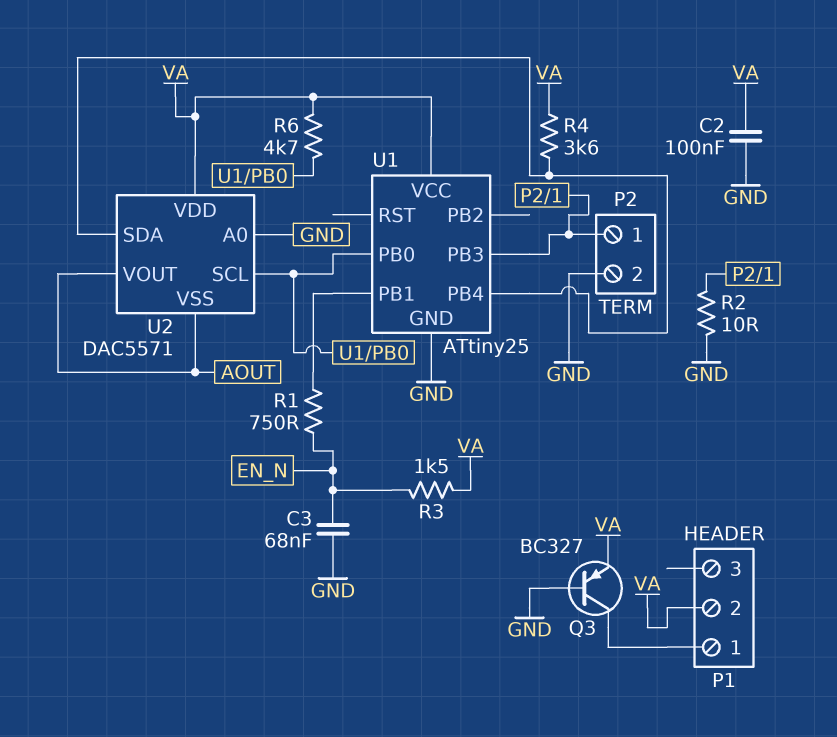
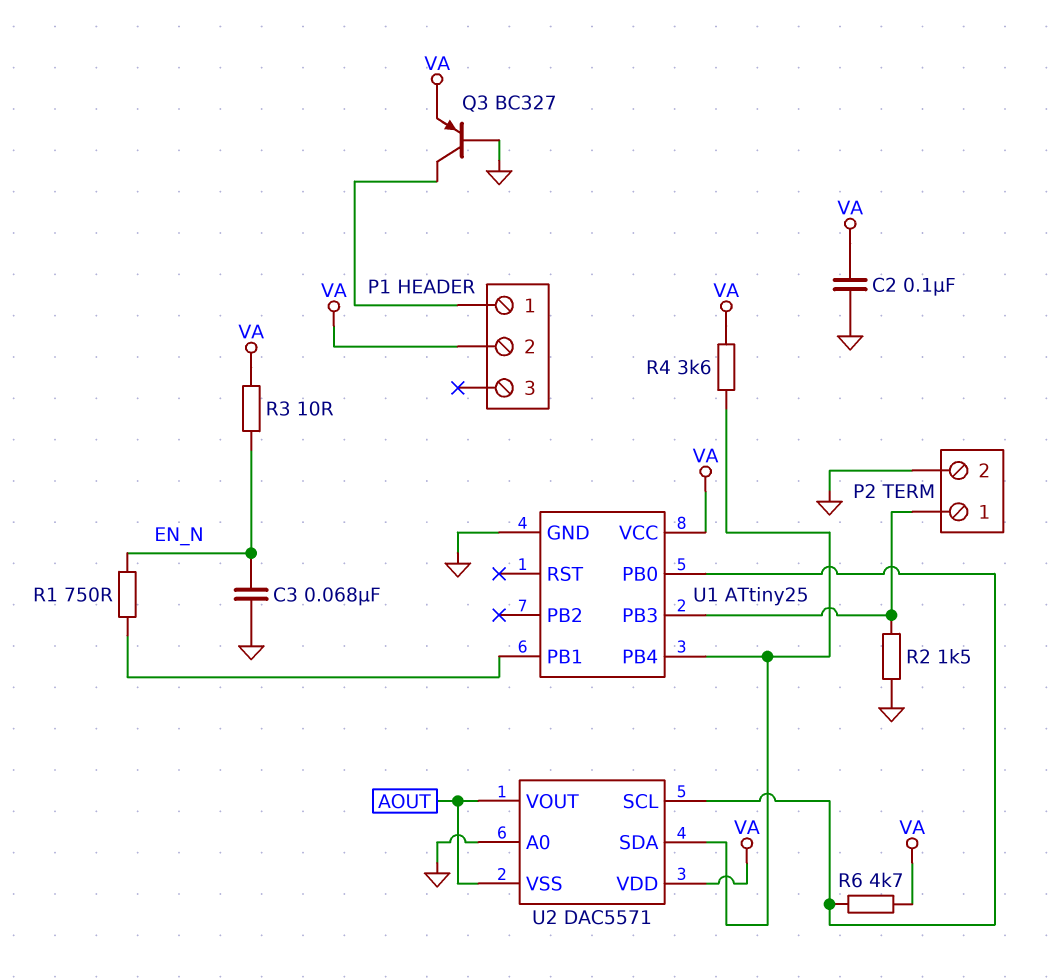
R2: 10 (GND, P2/1) -> 1.5k (GND, P2/1)
R3: 1.5k (EN_N, VA) -> 10 (EN_N, VA)

